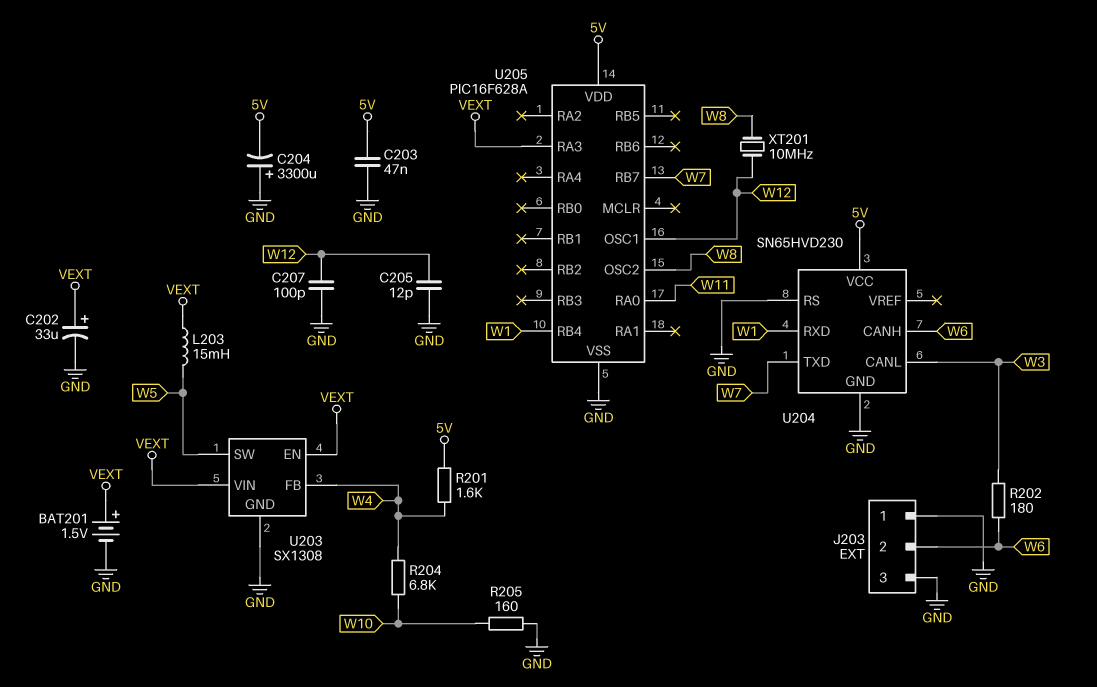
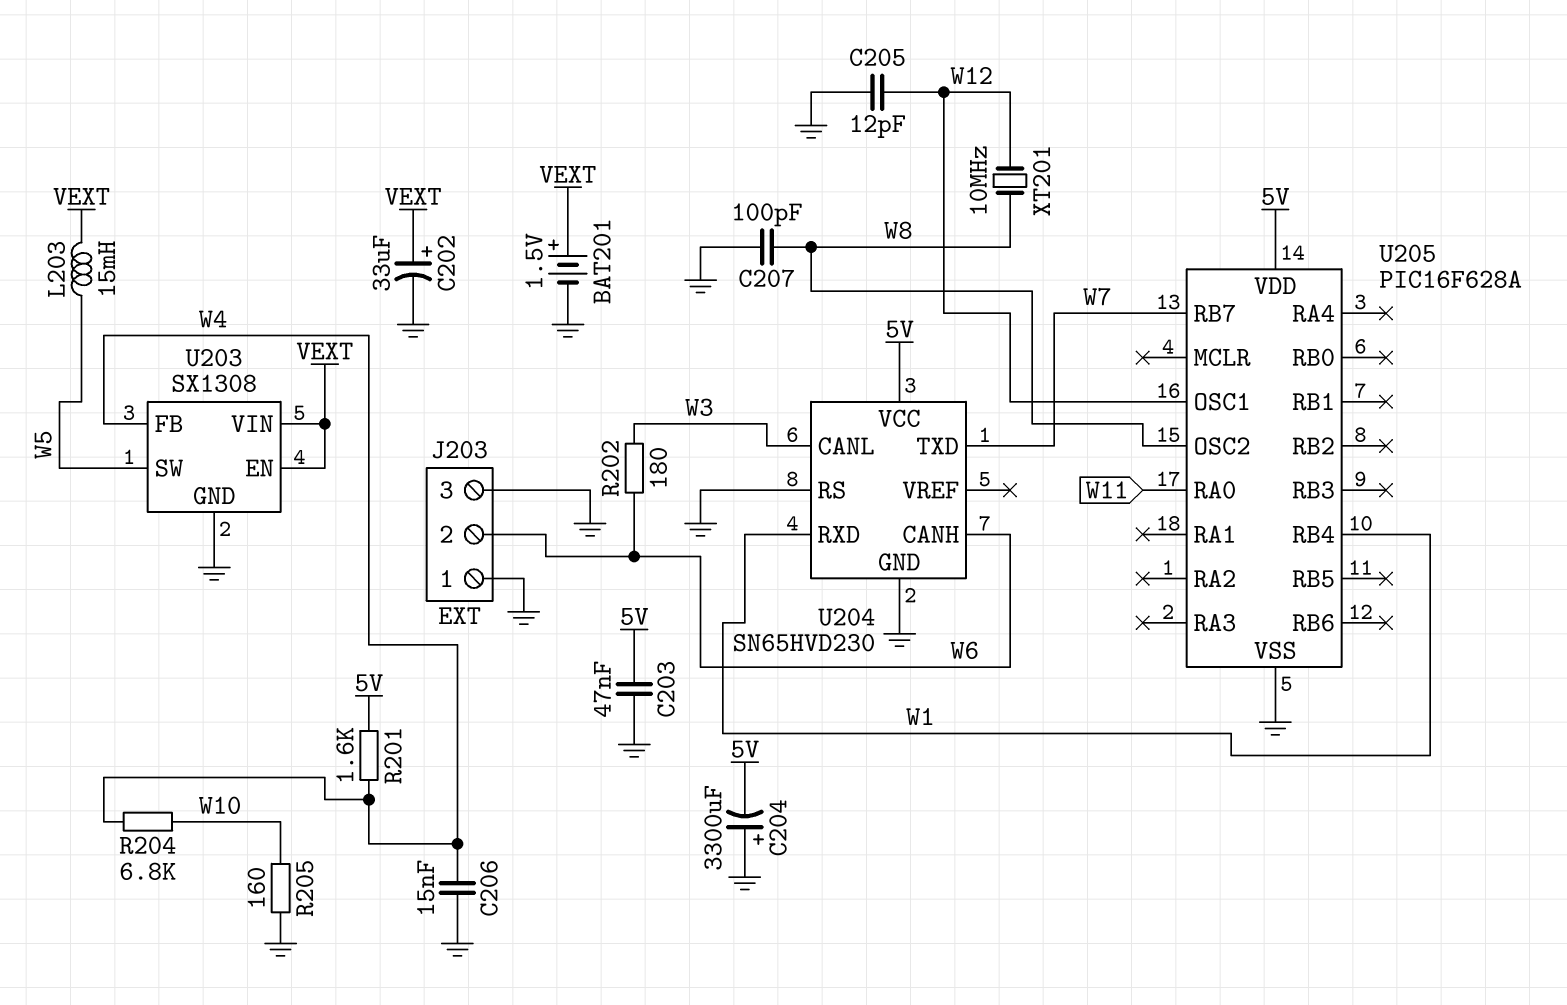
C206: none -> 15nF (GND, W4)
C207: 100pF (GND, W12) -> 100pF (GND, W8)
U205 pin RA3: VEXT -> none

